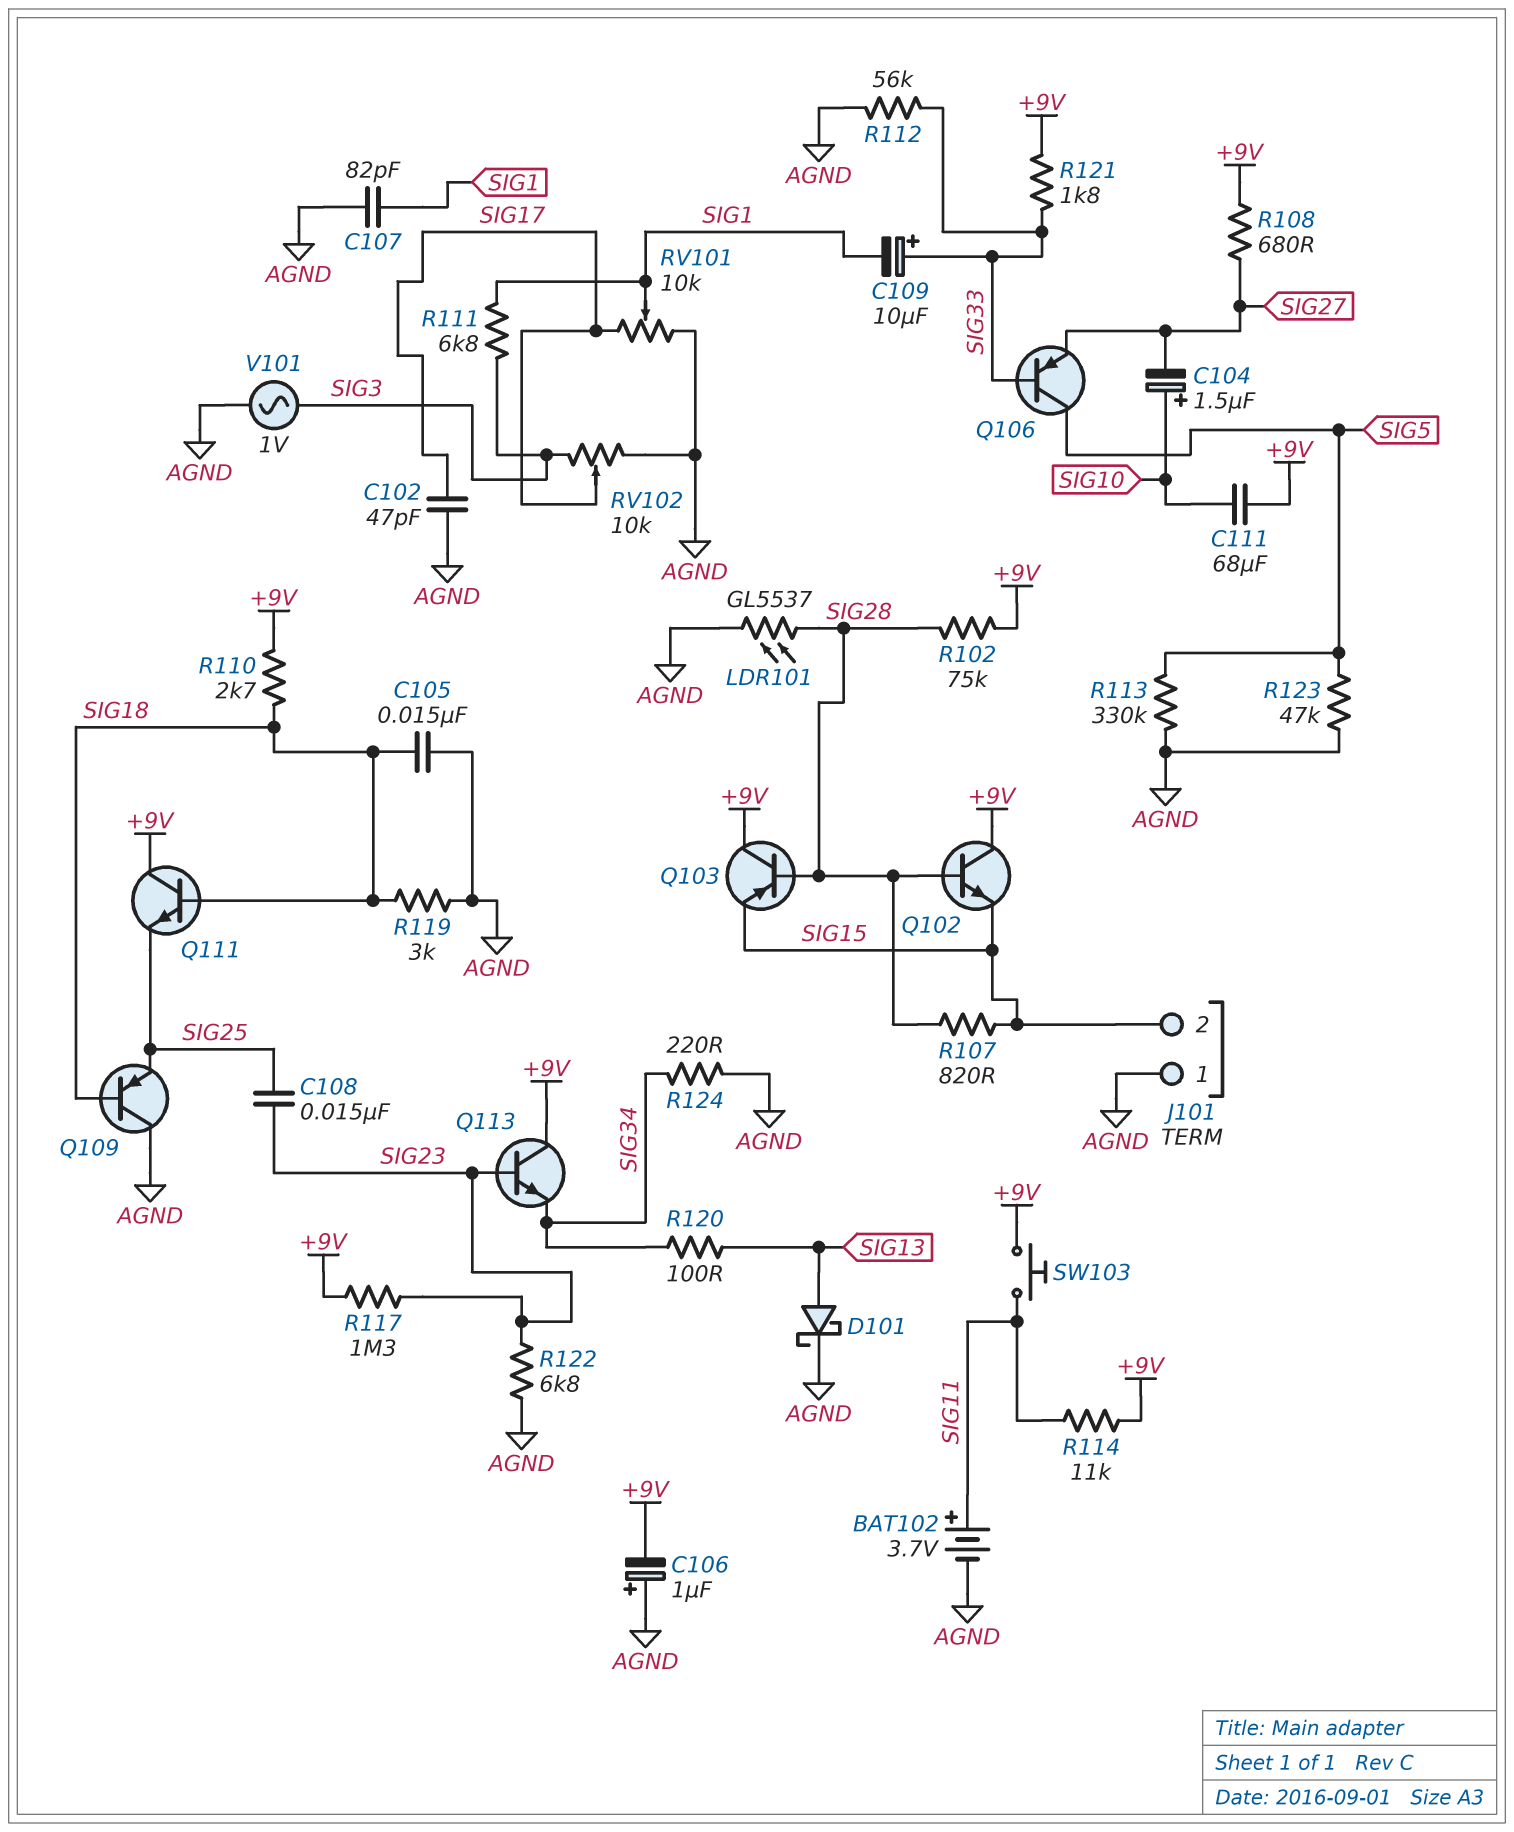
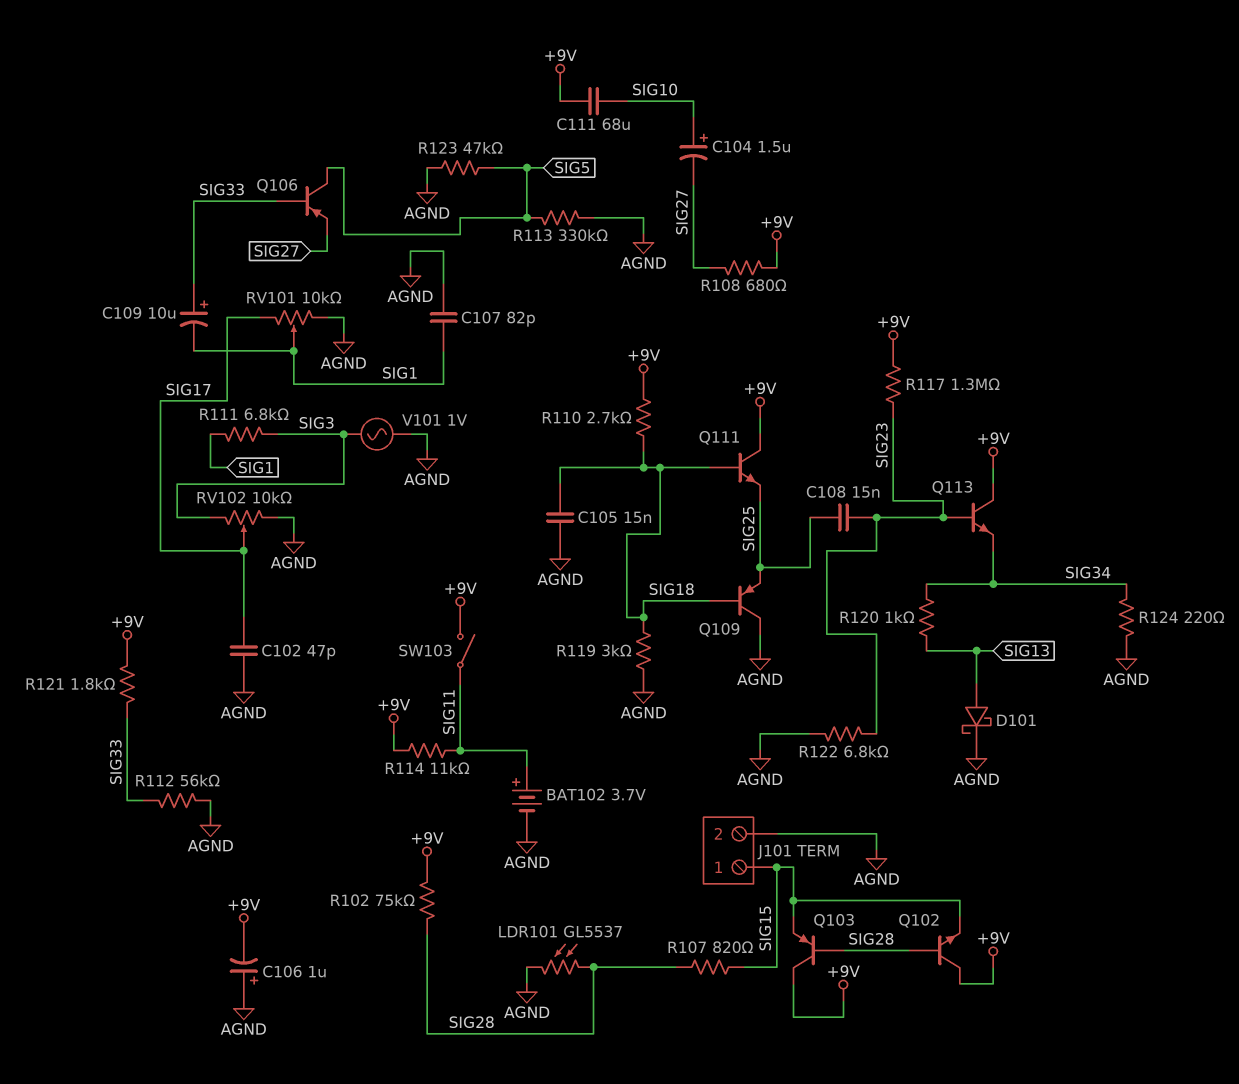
J101 pin 1: AGND -> SIG15
J101 pin 2: SIG15 -> AGND
R120: 100 (SIG13, SIG34) -> 1k (SIG13, SIG34)
SW103: button (+9V, SIG11) -> switch (+9V, SIG11)

